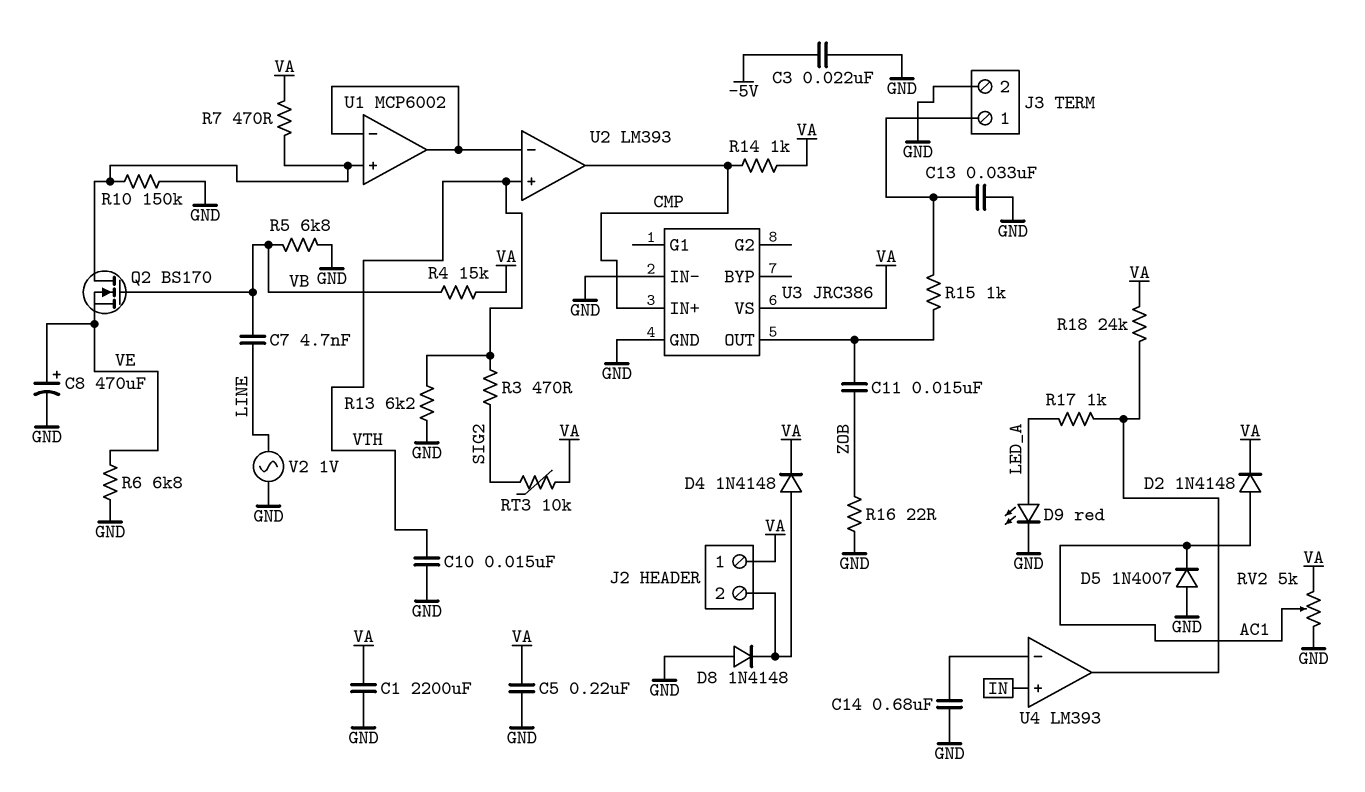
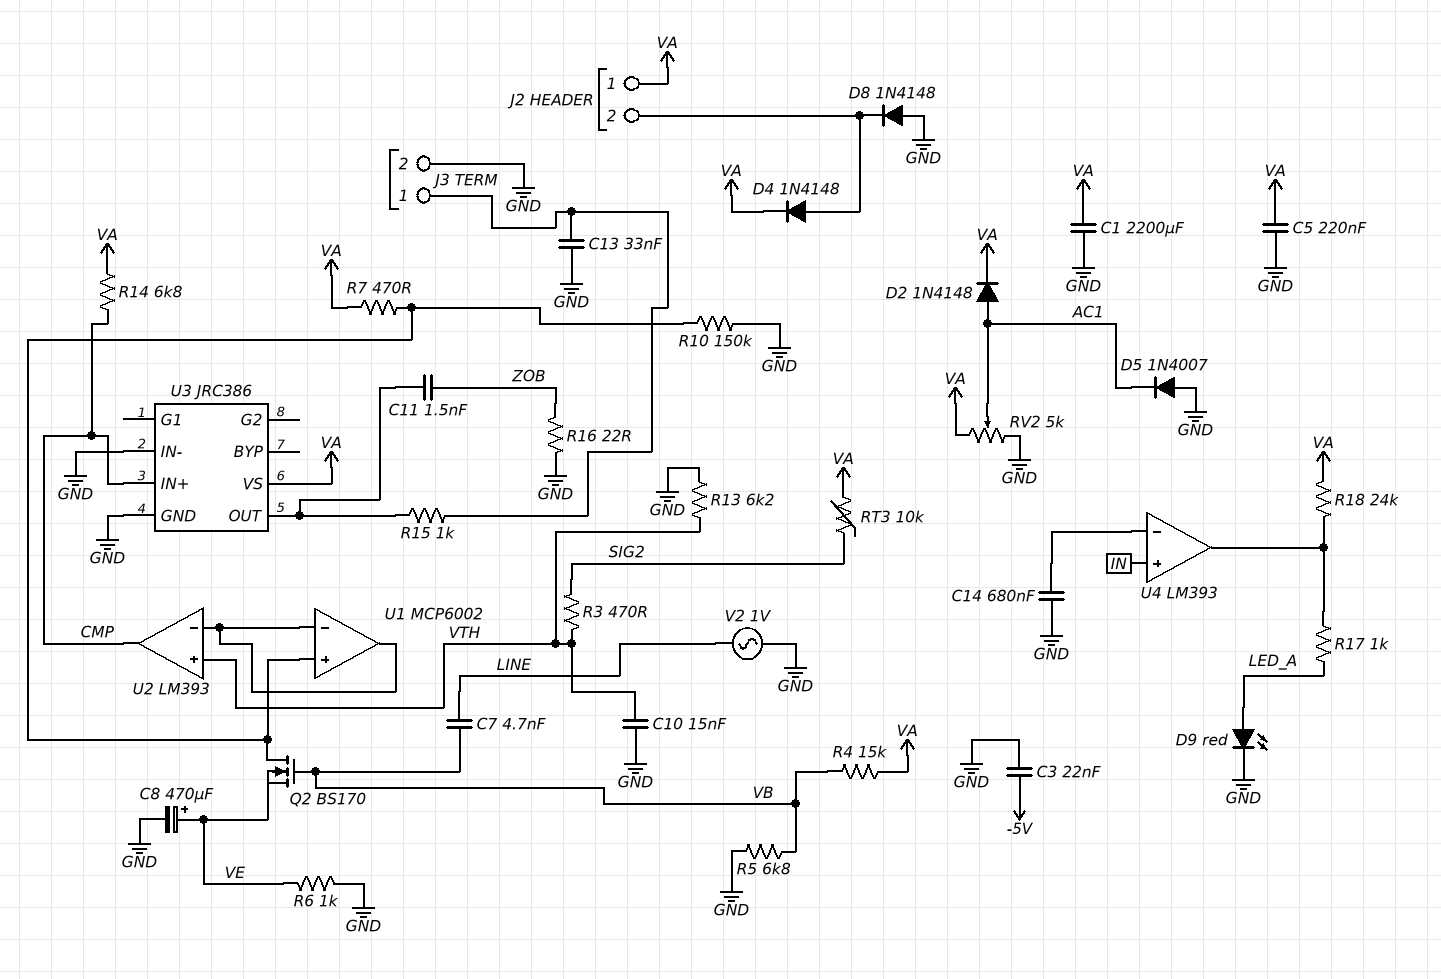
C11: 15nF (U3/OUT, ZOB) -> 1.5nF (U3/OUT, ZOB)
R6: 6.8k (GND, VE) -> 1k (GND, VE)
R14: 1k (CMP, VA) -> 6.8k (CMP, VA)

